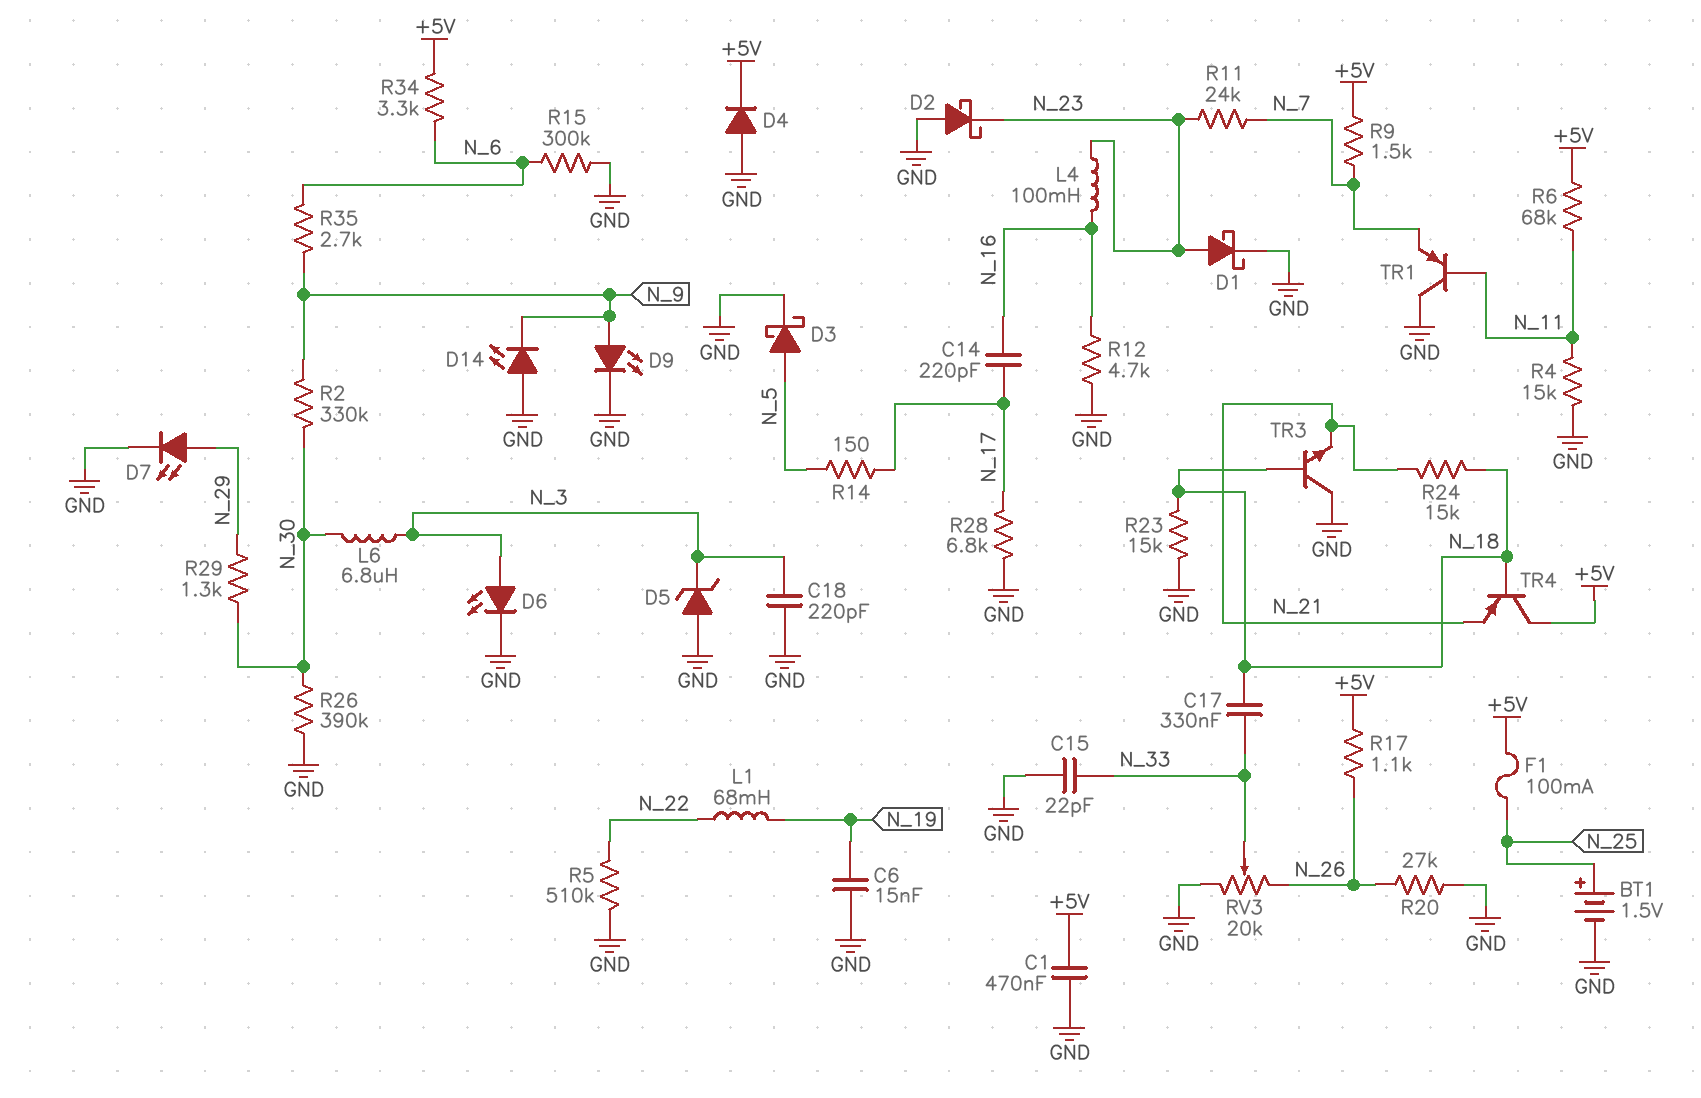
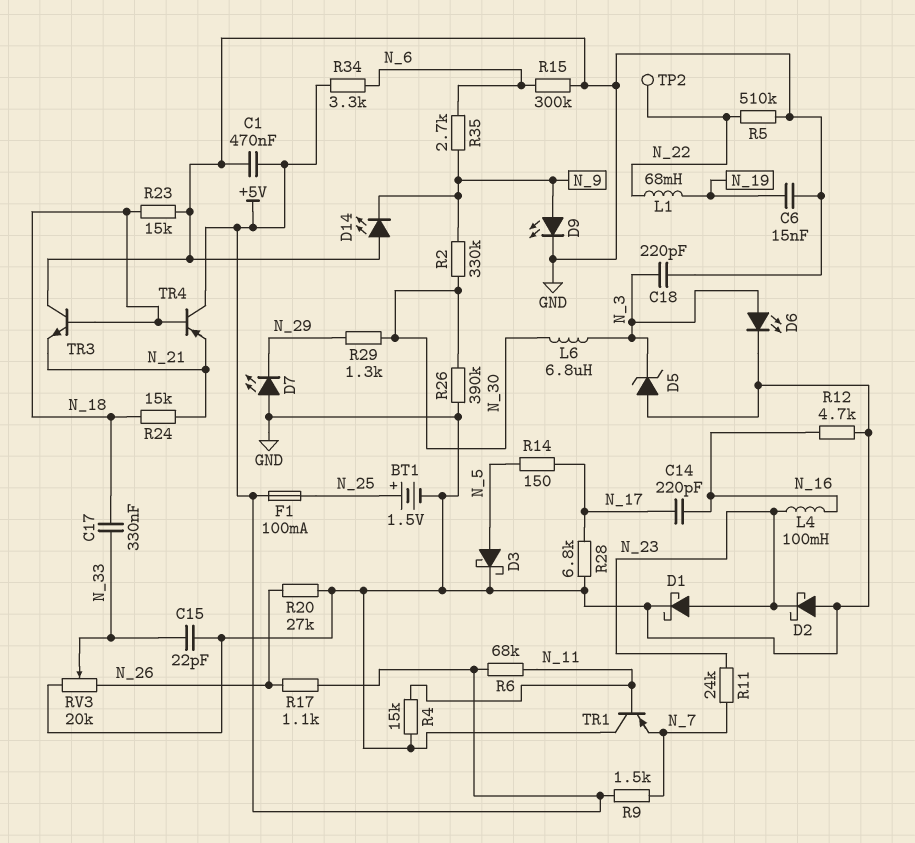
D4: diode (A GND, K +5V) -> none
D7: LED (A N_29, K GND) -> LED (A GND, K N_29)
TP2: none -> test point (N_22)

